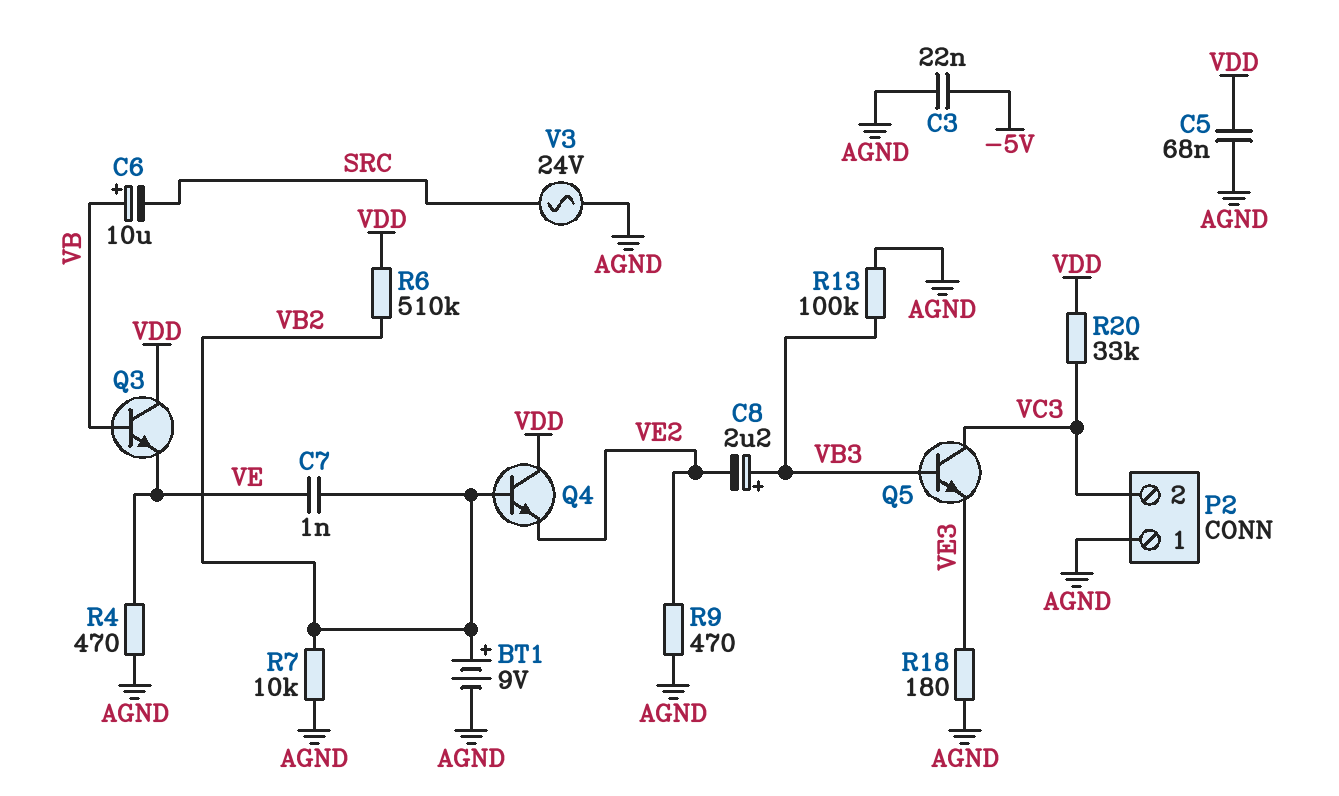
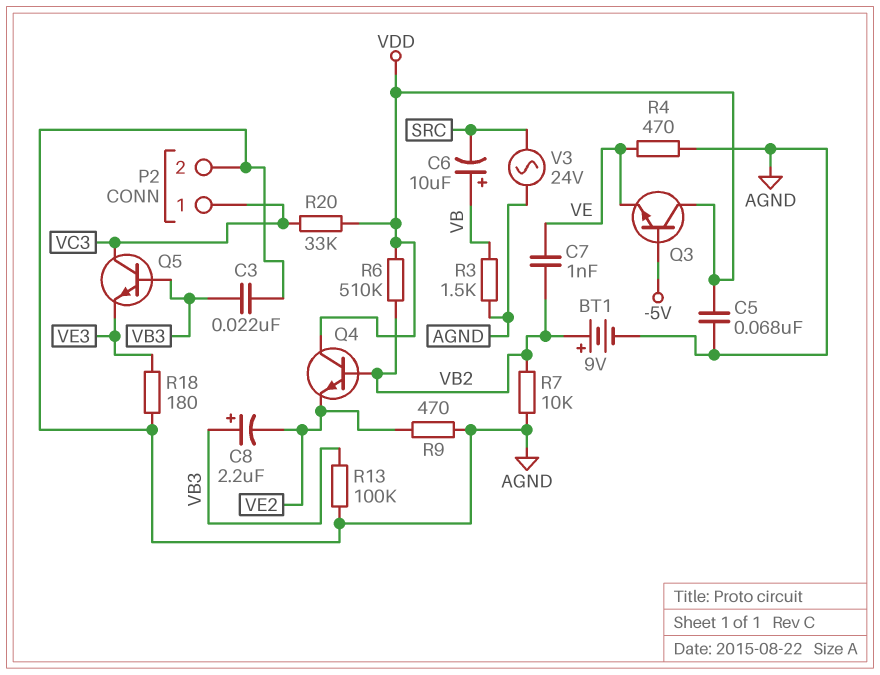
C3: 22nF (-5V, AGND) -> 22nF (AGND, VB3)
P2 pin 1: AGND -> VC3
P2 pin 2: VC3 -> AGND
Q3: NPN (B VB, C VDD, E VE) -> NPN (B -5V, C VDD, E VE)
R3: none -> 1.5k (AGND, VB)

